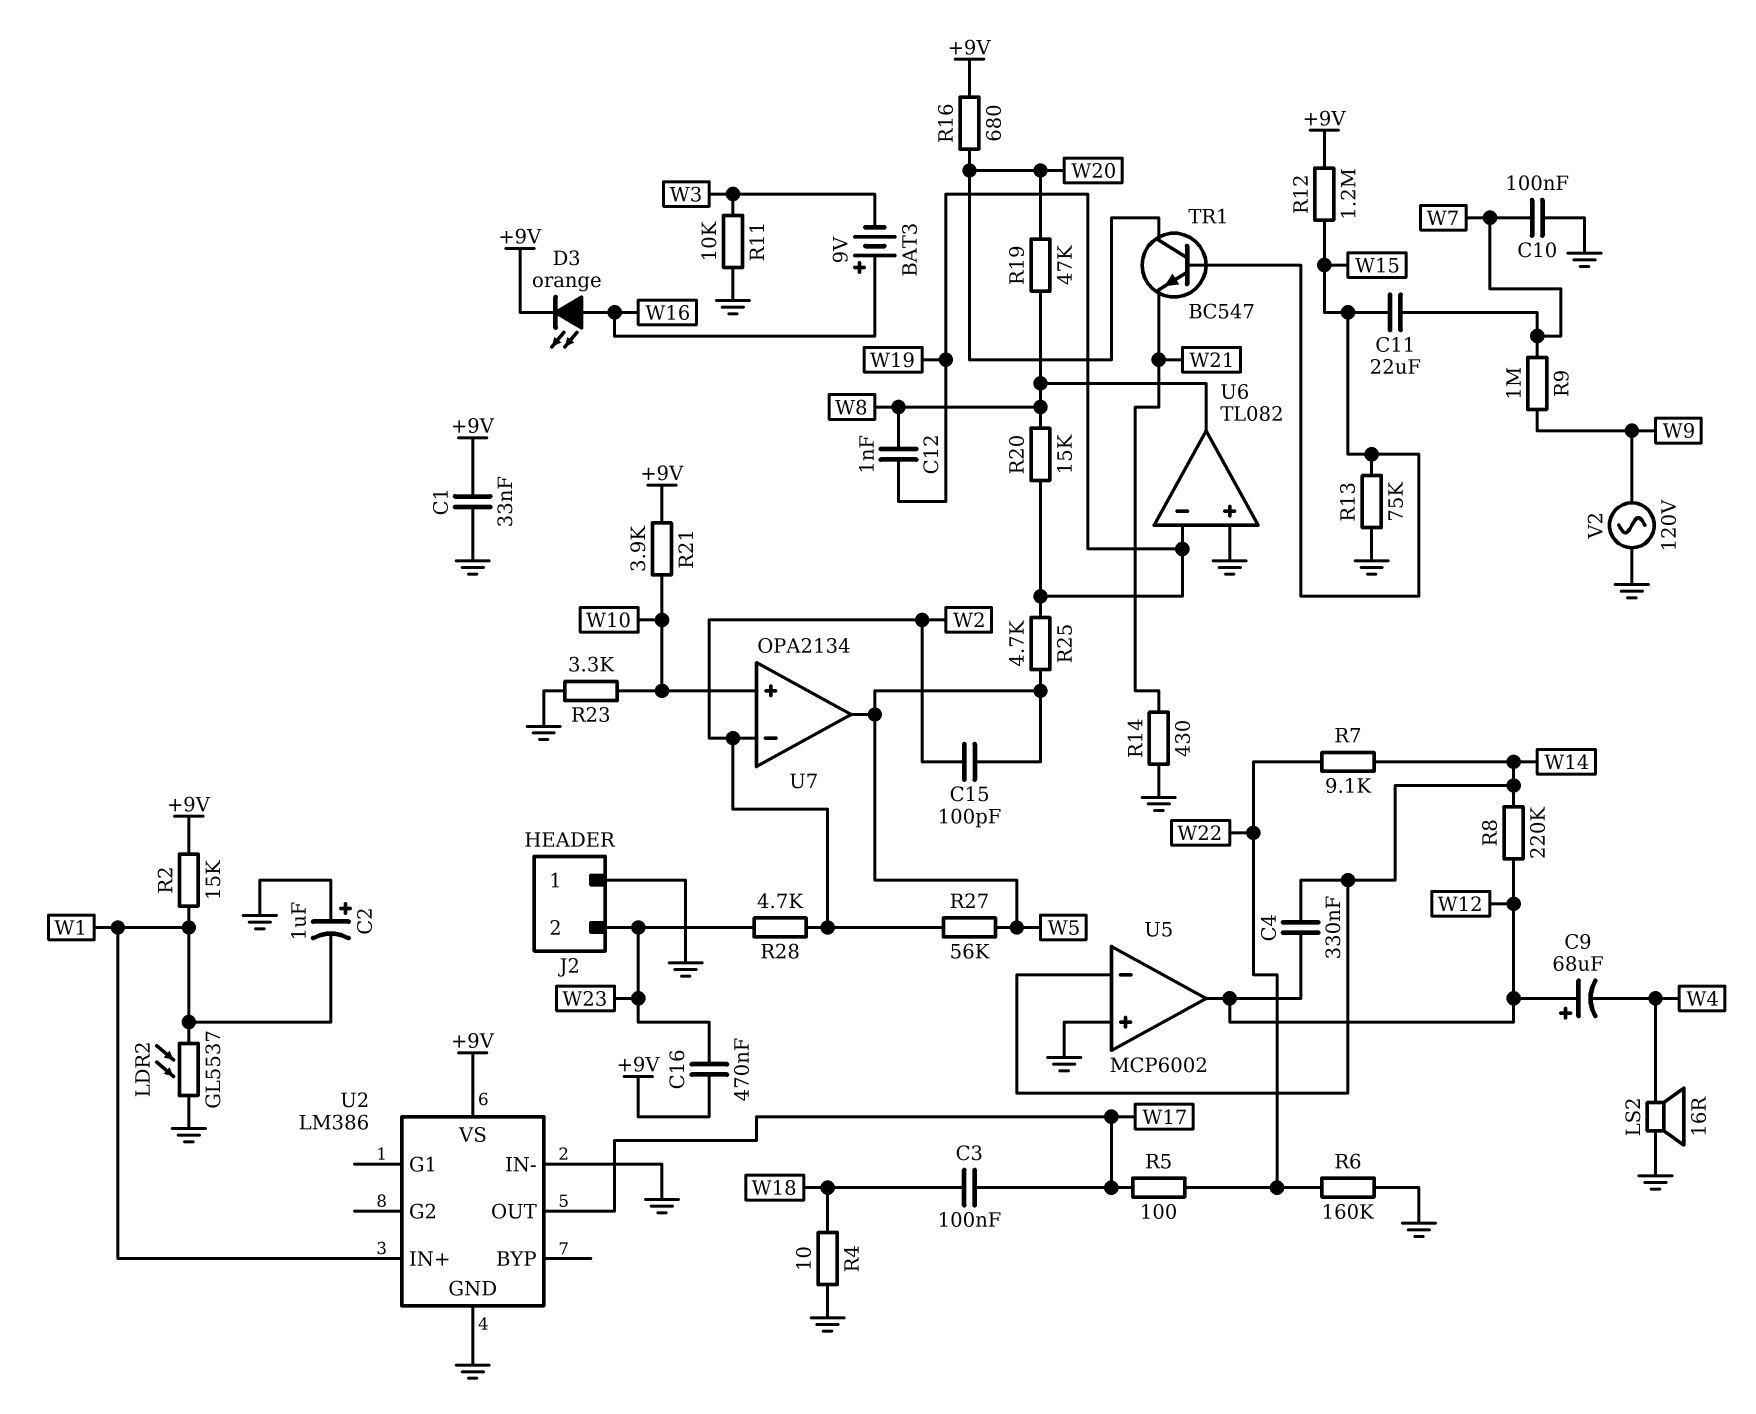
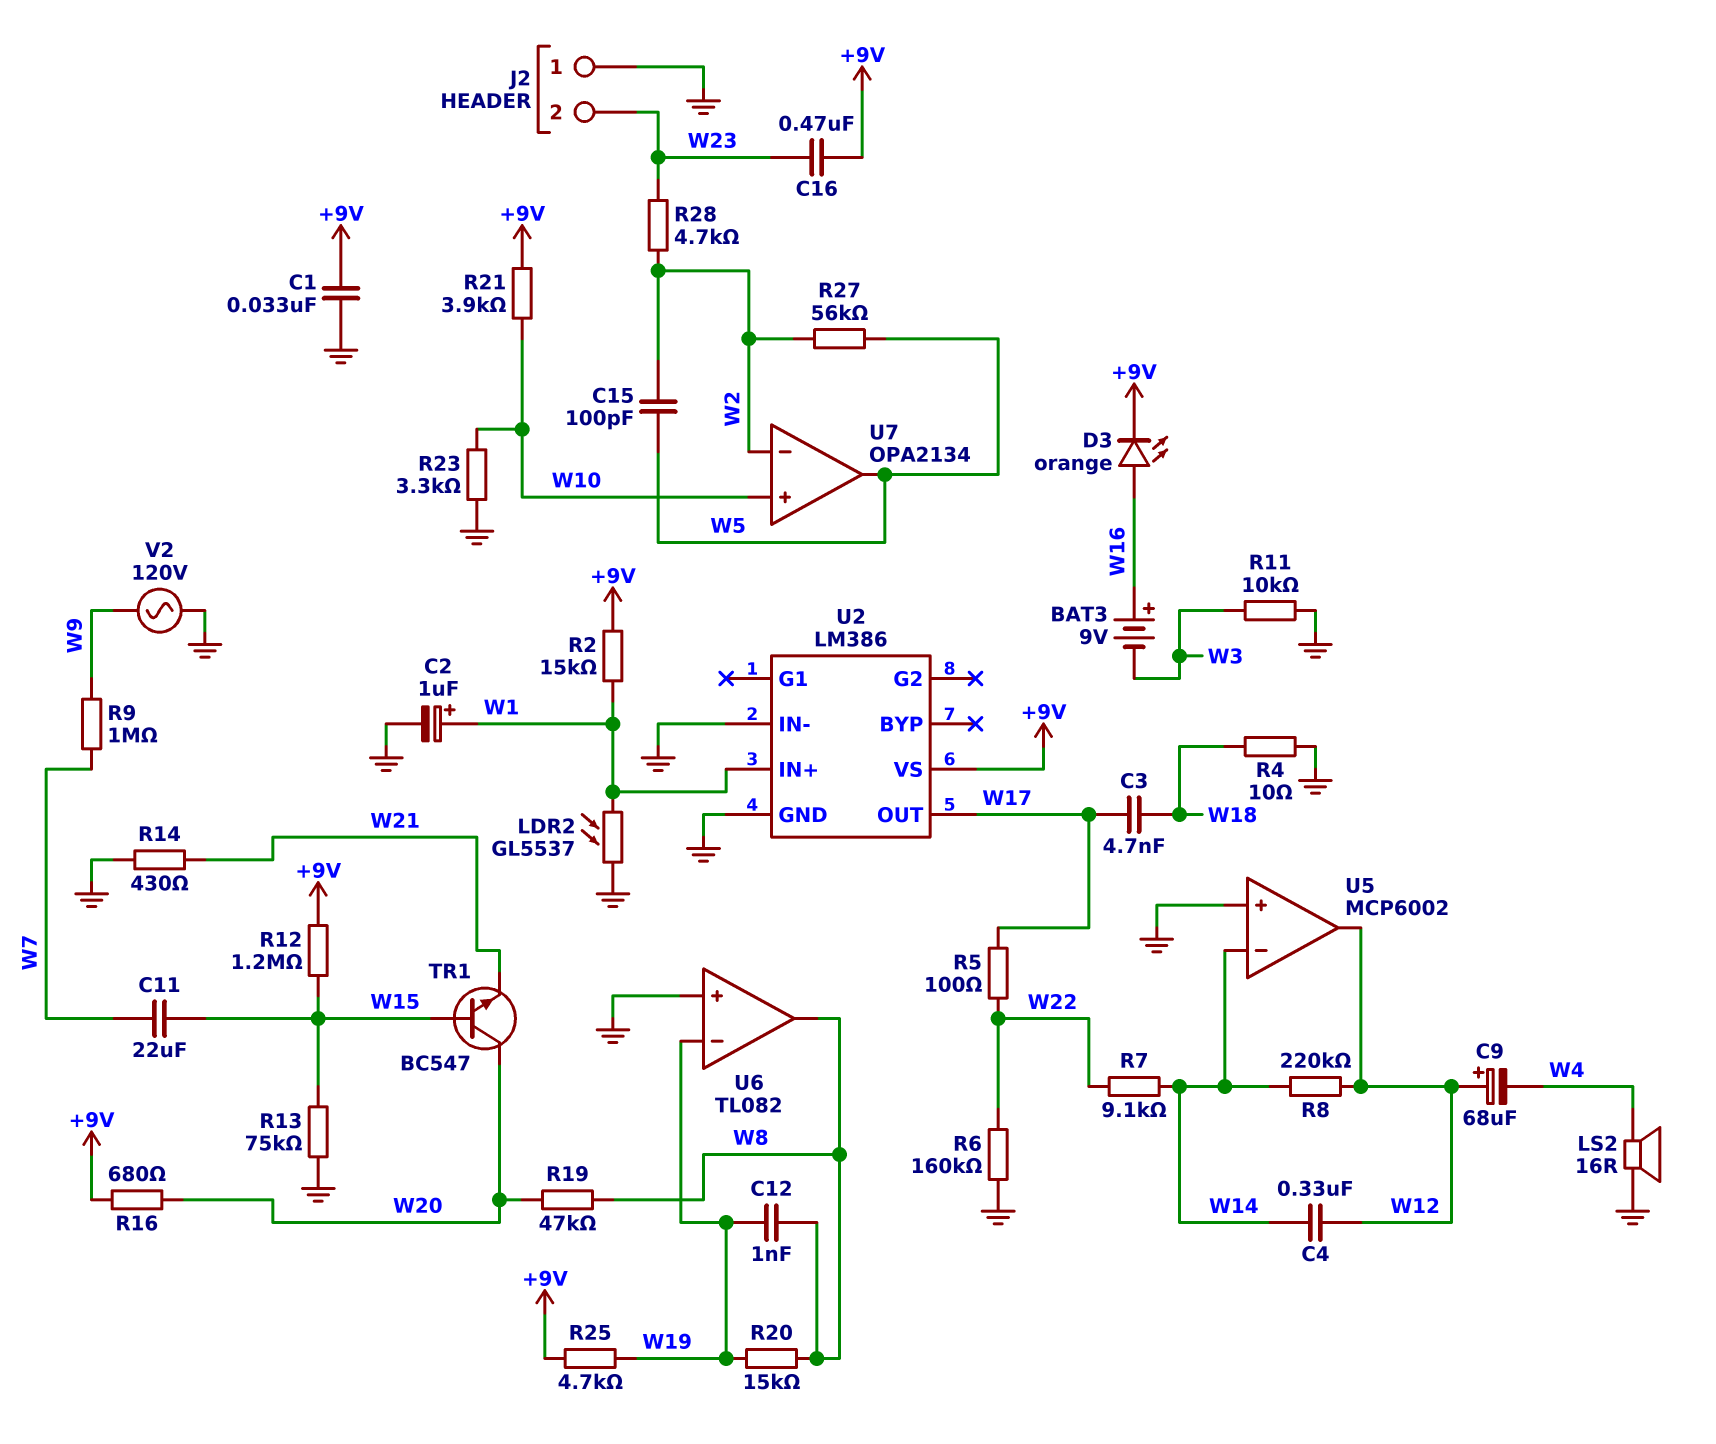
C2: 1uF (plus GND, minus W1) -> 1uF (plus W1, minus GND)
C3: 100nF (W17, W18) -> 4.7nF (W17, W18)
C10: 100nF (GND, W7) -> none
R25: 4.7k (W5, W19) -> 4.7k (+9V, W19)

